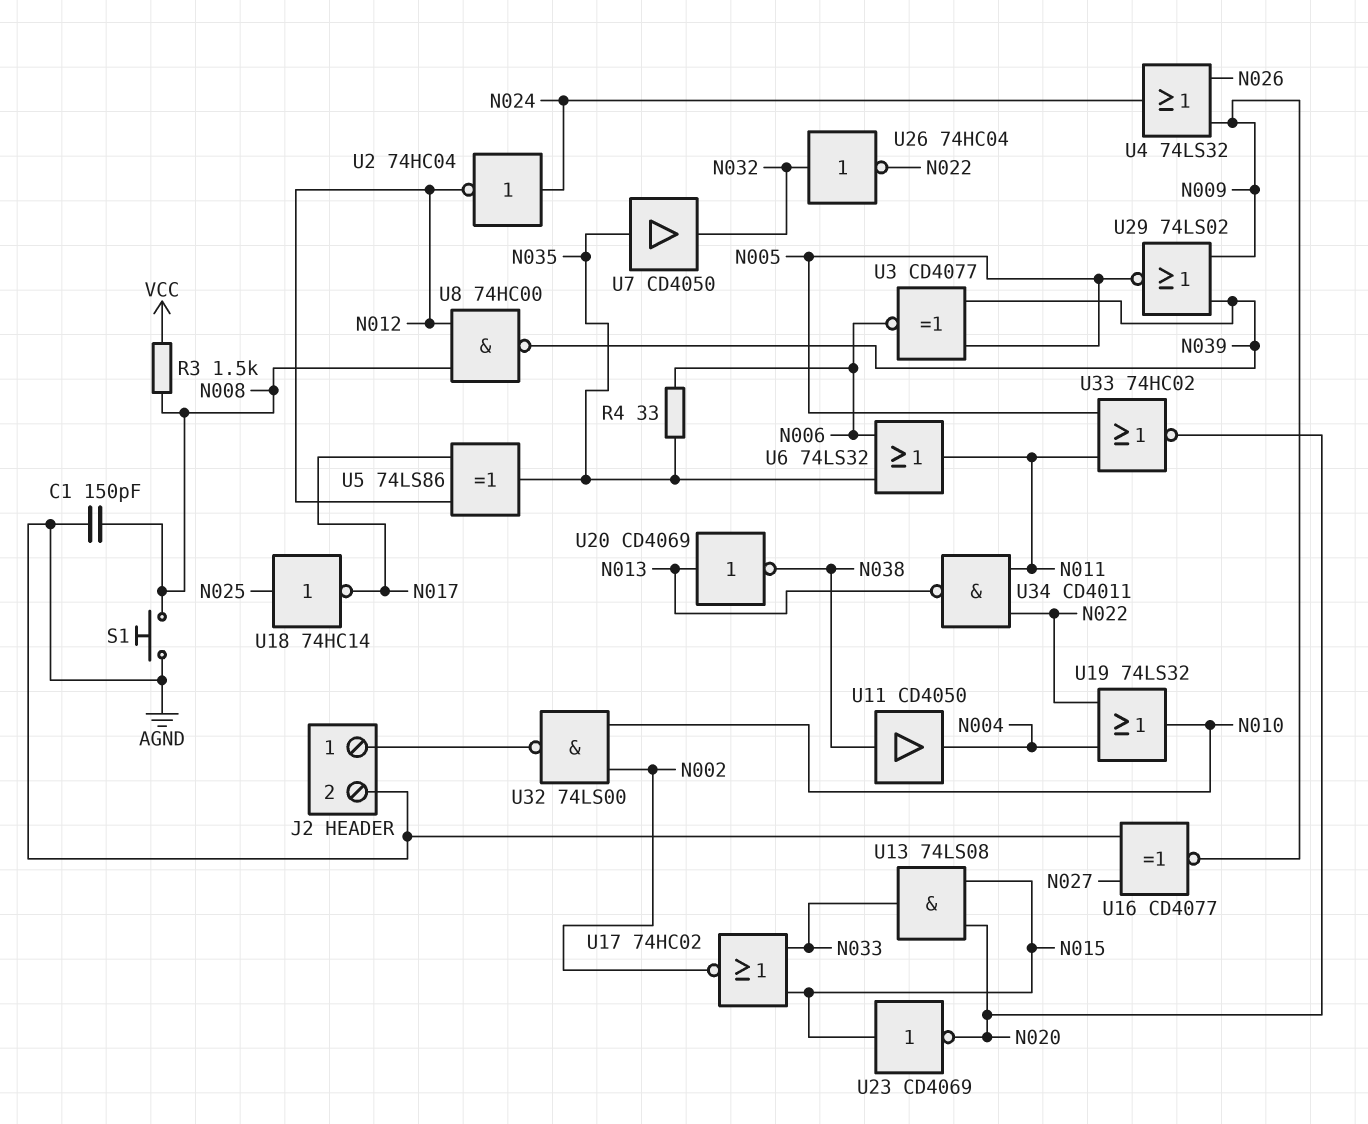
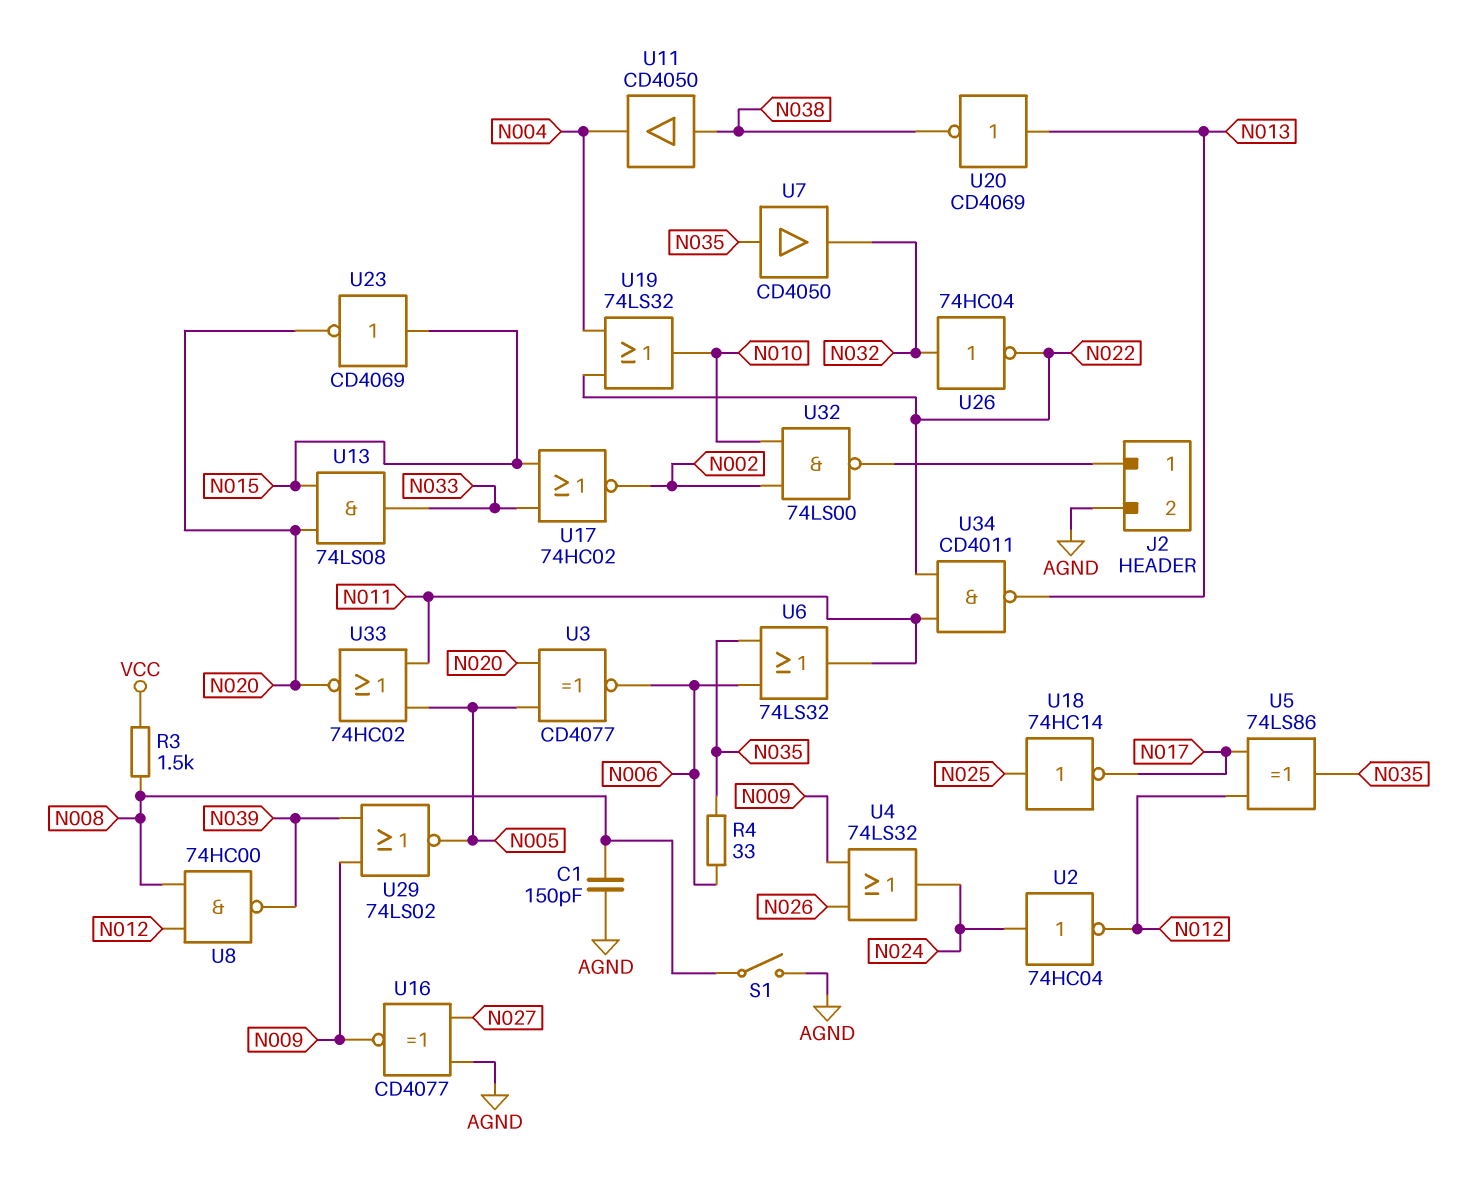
S1: button (AGND, N008) -> switch (AGND, N008)
U3: XNOR CD4077 (in N005, in N039, out N006) -> XNOR CD4077 (in N005, in N020, out N006)

